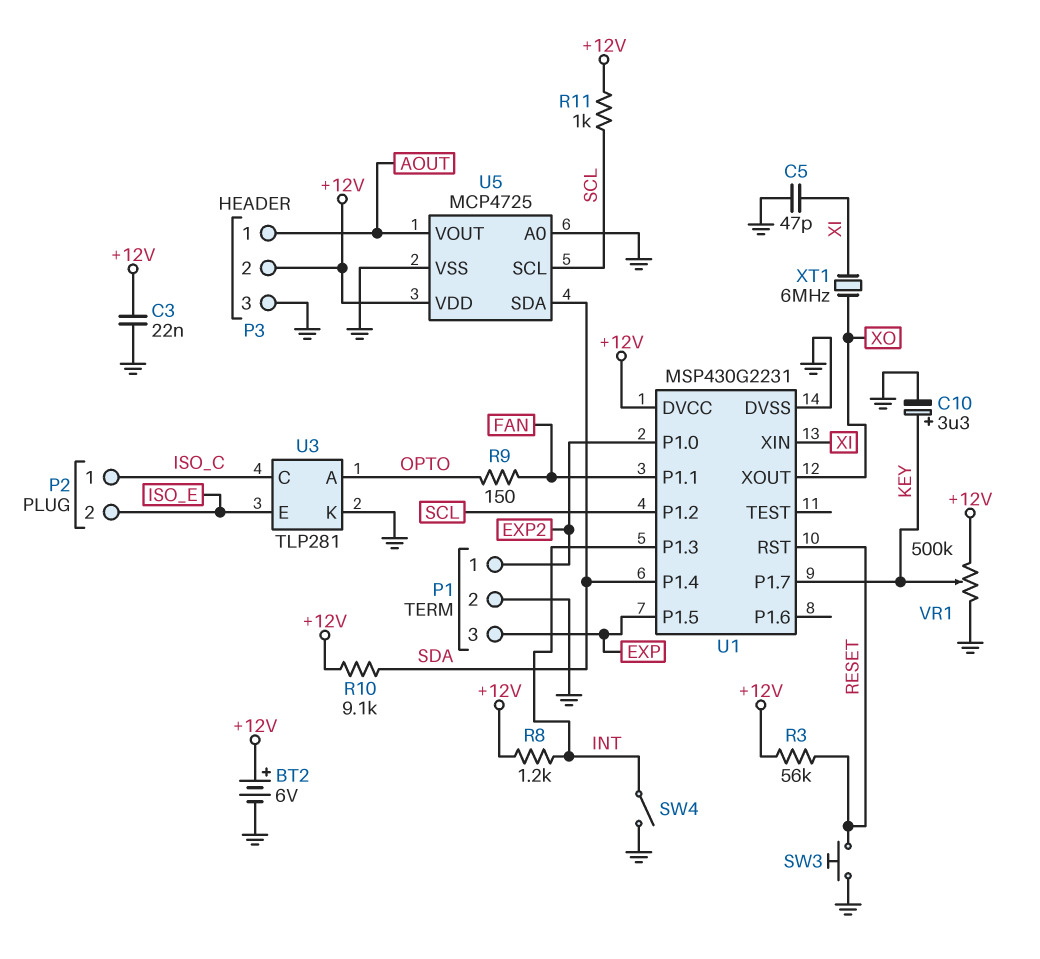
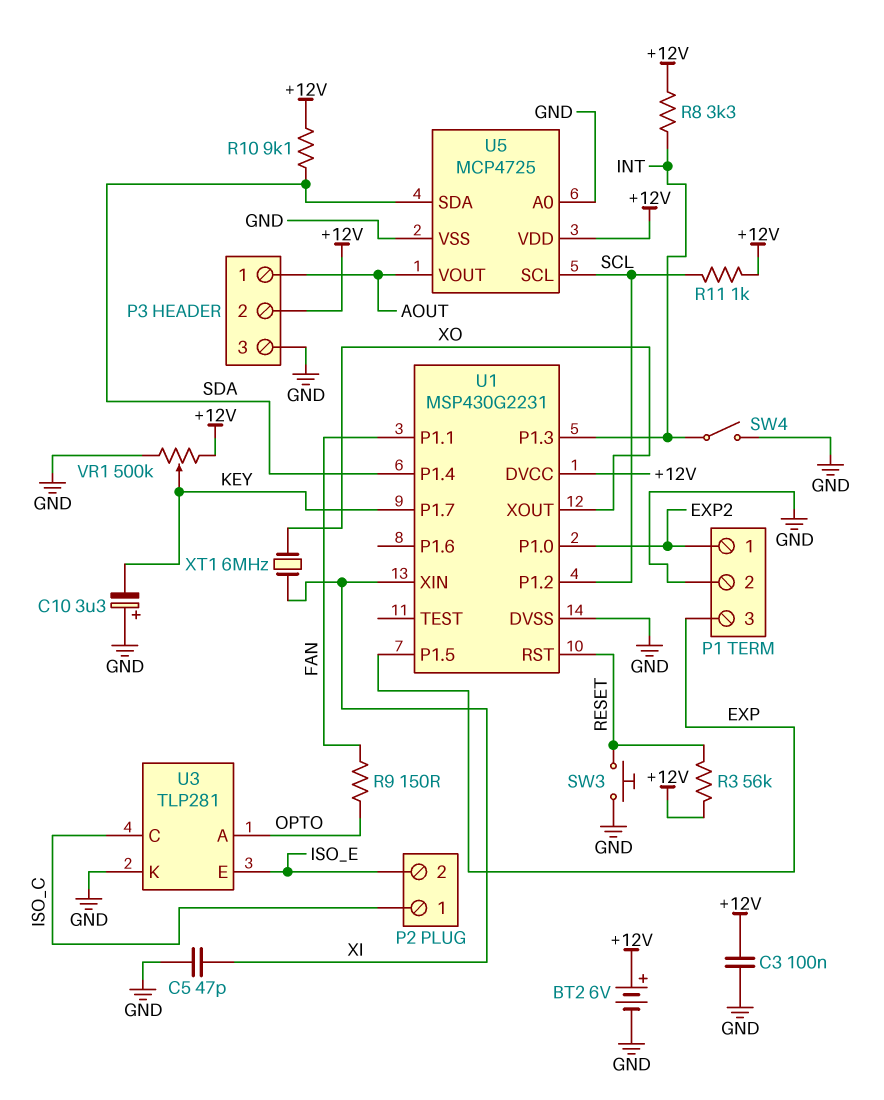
C3: 22nF (+12V, GND) -> 100nF (+12V, GND)
C10: 3.3uF (plus KEY, minus GND) -> 3.3uF (plus GND, minus KEY)
R8: 1.2k (+12V, INT) -> 3.3k (+12V, INT)

